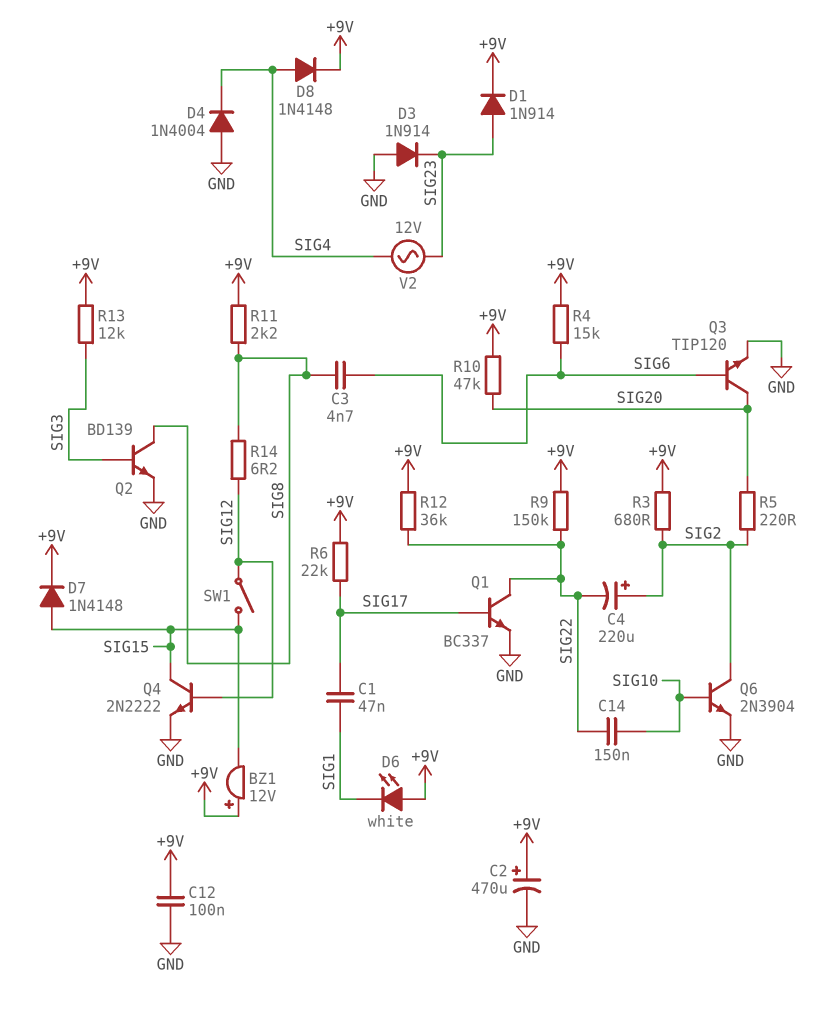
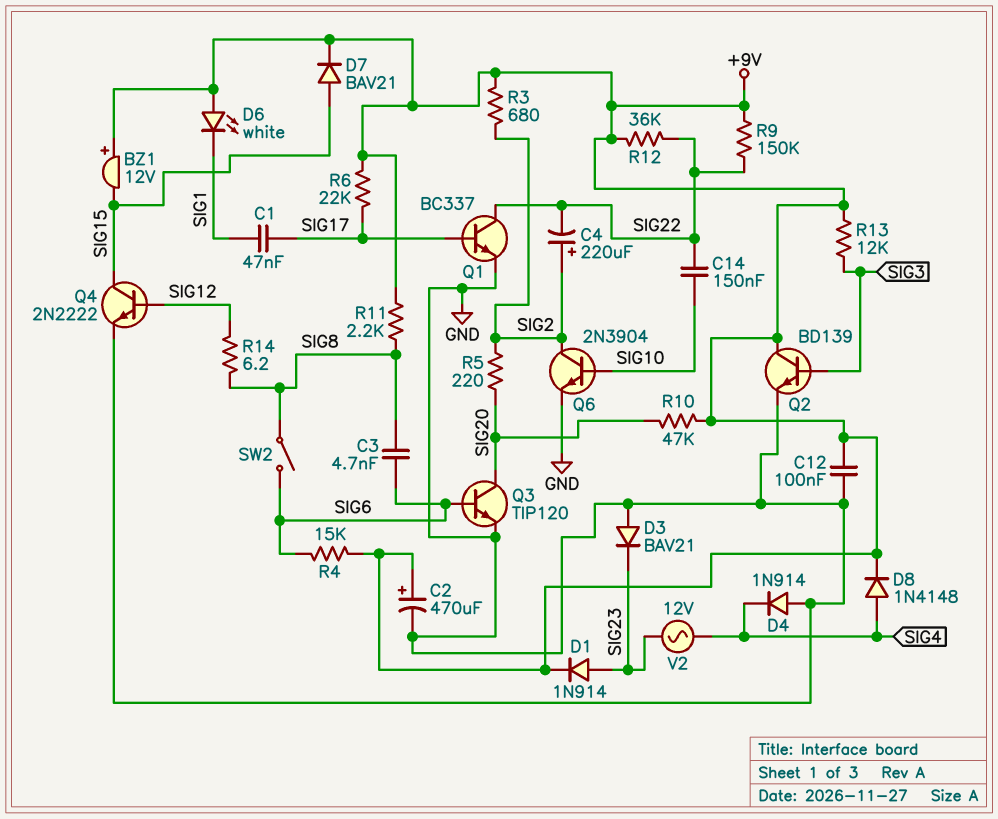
D3: diode 1N914 (A GND, K SIG23) -> diode BAV21 (A GND, K SIG23)
D4: diode 1N4004 (A GND, K SIG4) -> diode 1N914 (A GND, K SIG4)
D7: diode 1N4148 (A SIG15, K +9V) -> diode BAV21 (A SIG15, K +9V)
Q2: NPN BD139 (B SIG3, C SIG8, E GND) -> NPN BD139 (B SIG3, C +9V, E GND)
SW1: switch (SIG12, SIG15) -> none
SW2: none -> switch (SIG6, SIG8)

